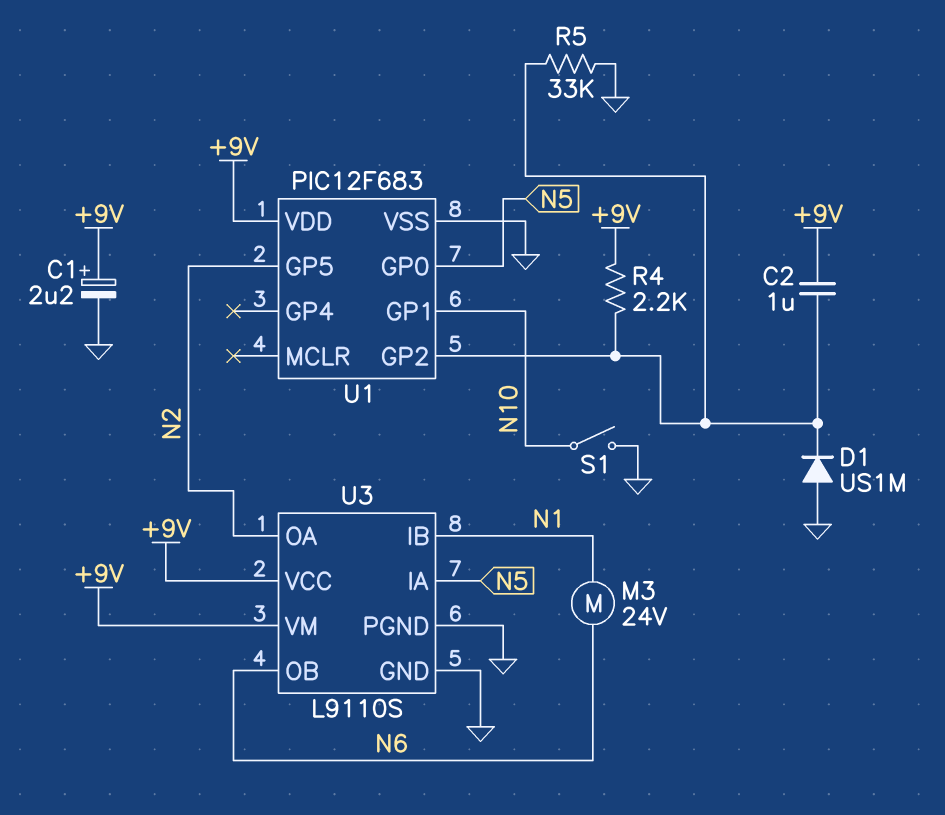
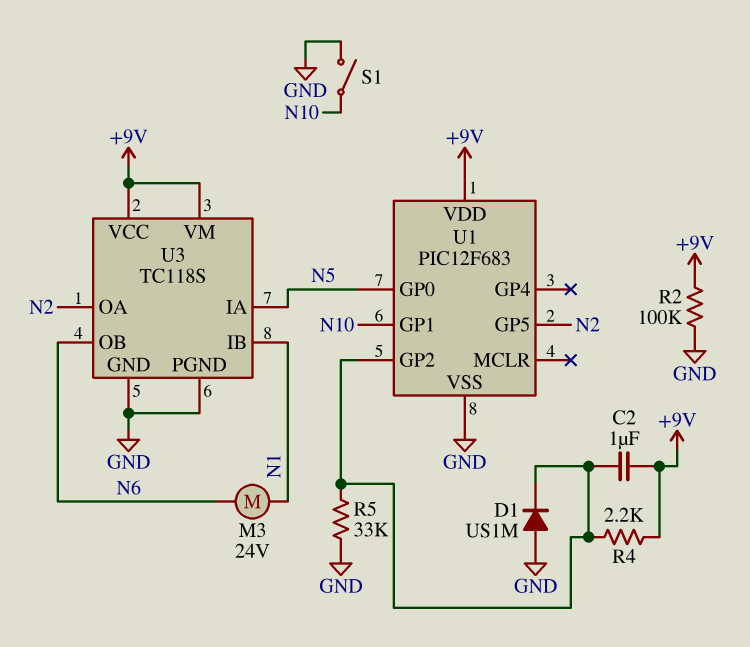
C1: 2.2uF (plus +9V, minus GND) -> none
R2: none -> 100k (+9V, GND)
U3: L9110S -> TC118S

